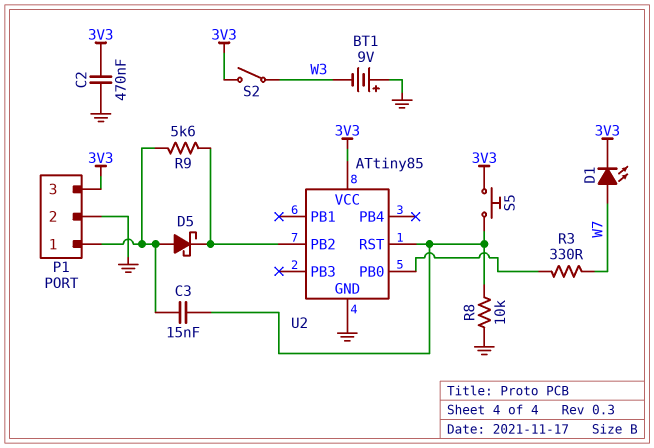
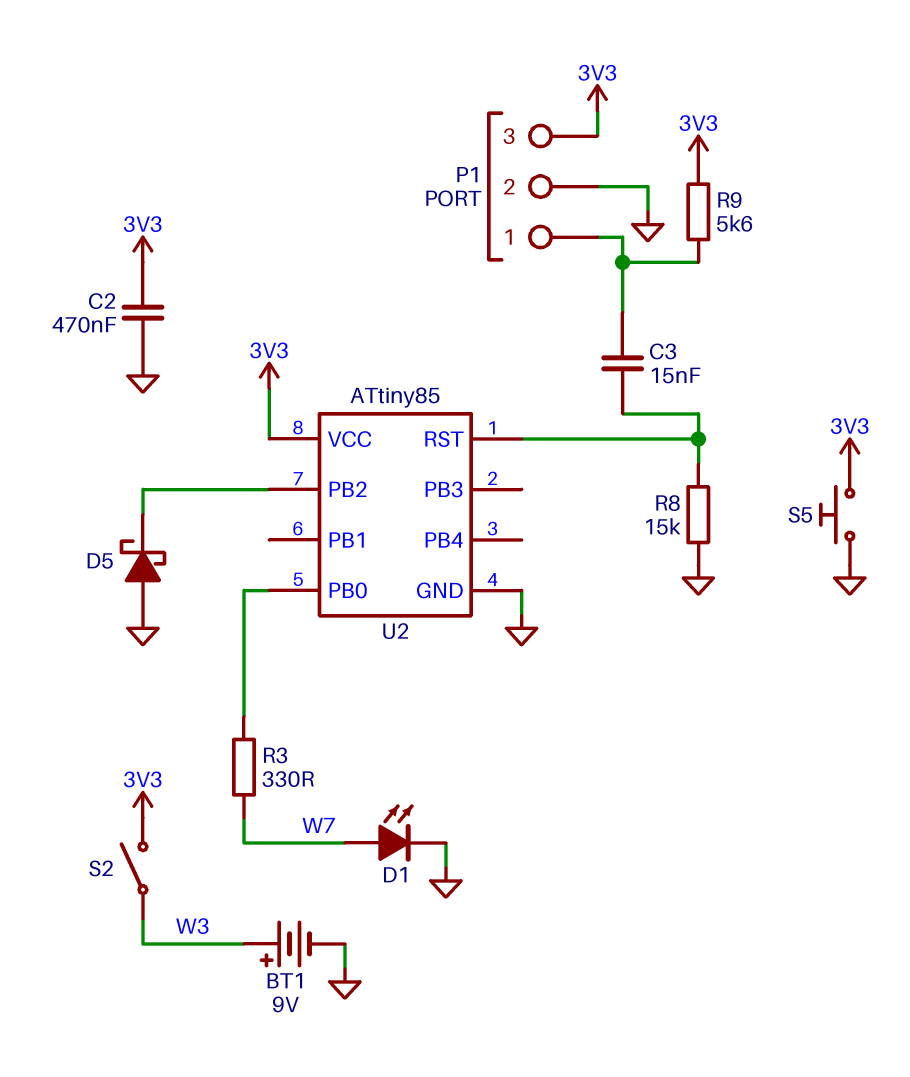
BT1: 9V (plus GND, minus W3) -> 9V (plus W3, minus GND)
D1: LED (A W7, K 3V3) -> LED (A W7, K GND)
D5: schottky (A P1/1, K U2/PB2) -> schottky (A GND, K U2/PB2)
R8: 10k (GND, U2/RST) -> 15k (GND, U2/RST)
R9: 5.6k (P1/1, U2/PB2) -> 5.6k (3V3, P1/1)
S5: button (3V3, U2/RST) -> button (3V3, GND)

